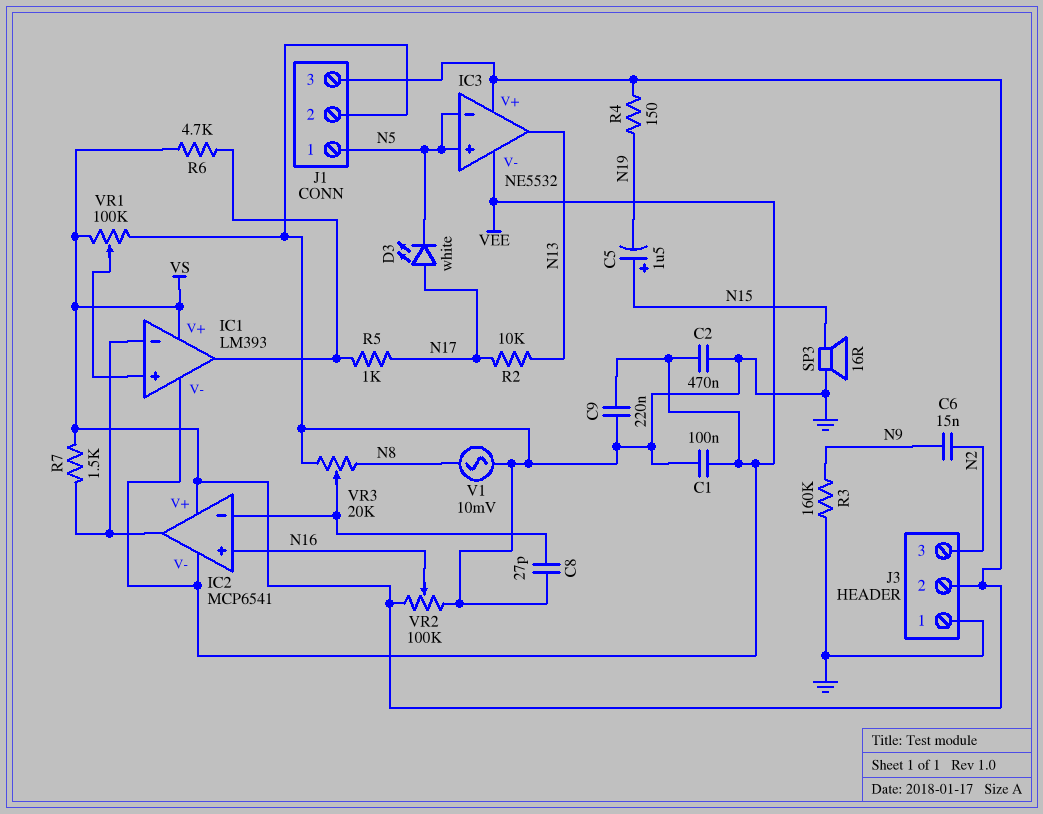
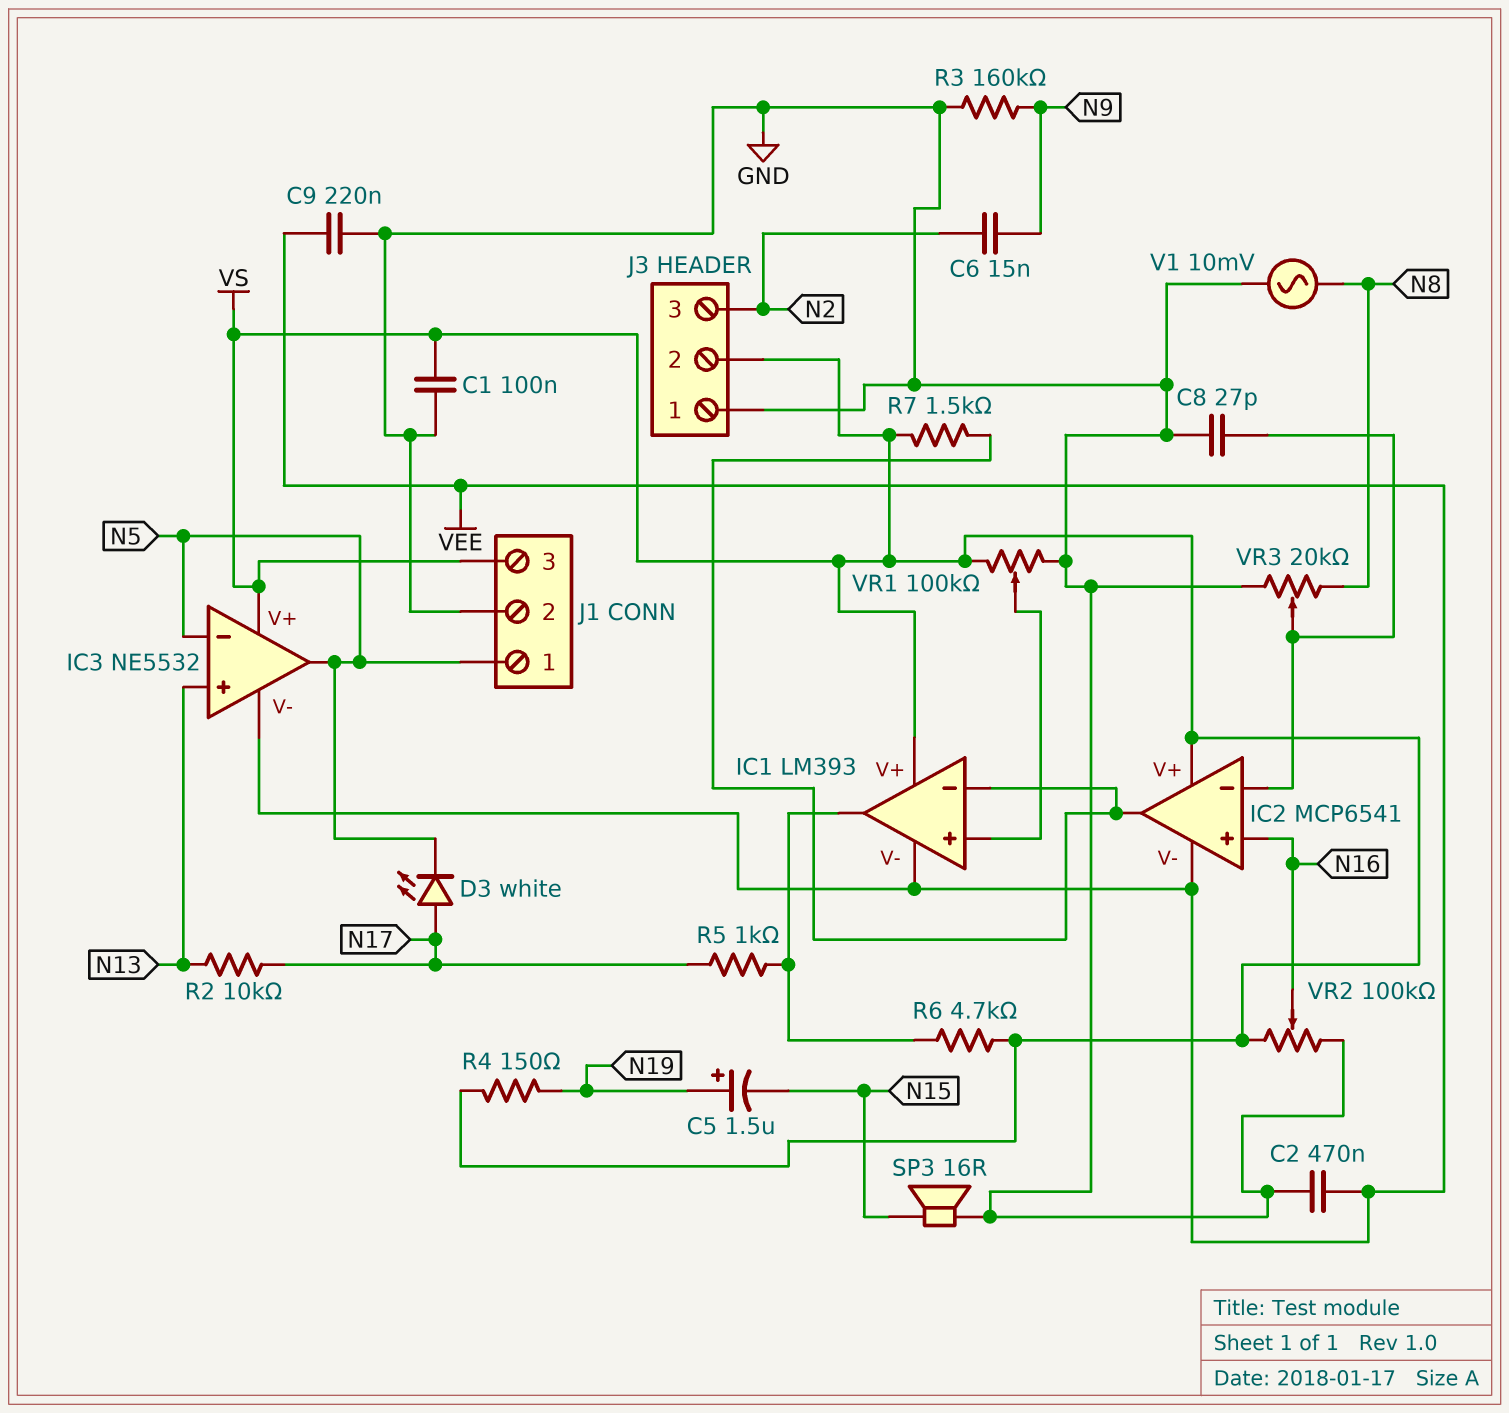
C1: 100nF (GND, VEE) -> 100nF (GND, VS)
C5: 1.5uF (plus N15, minus N19) -> 1.5uF (plus N19, minus N15)
IC3 pin in+: N5 -> N13
IC3 pin out: N13 -> N5

